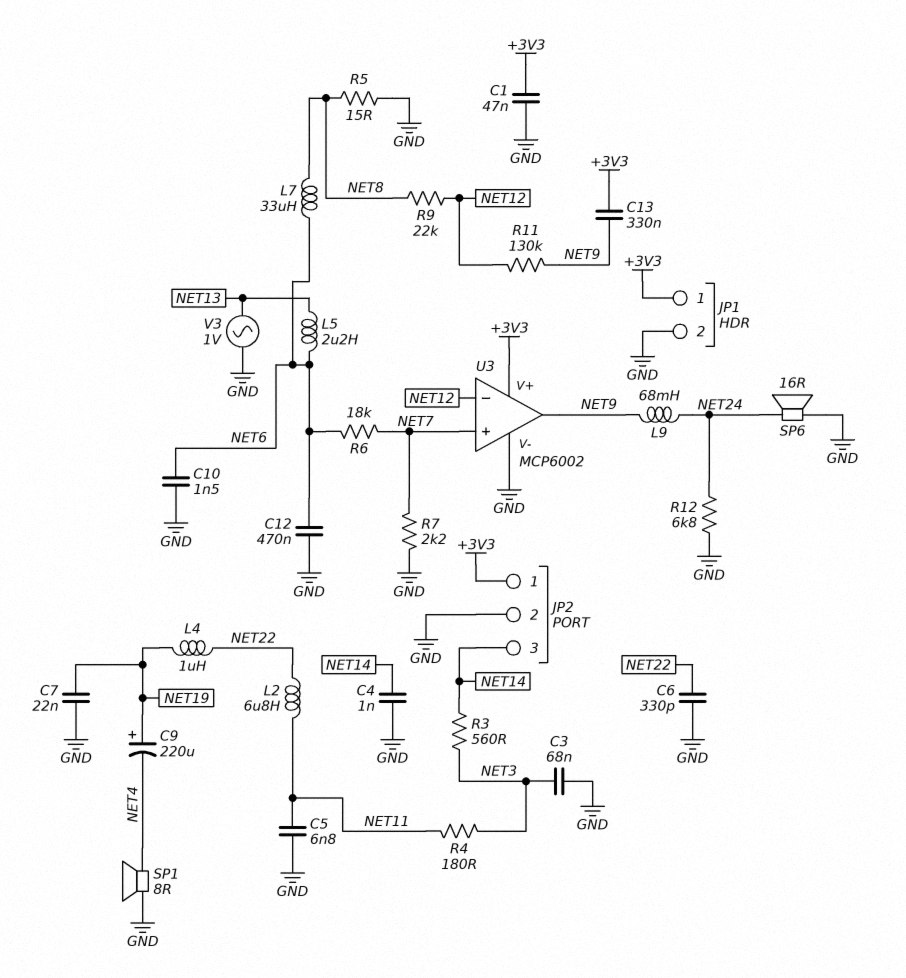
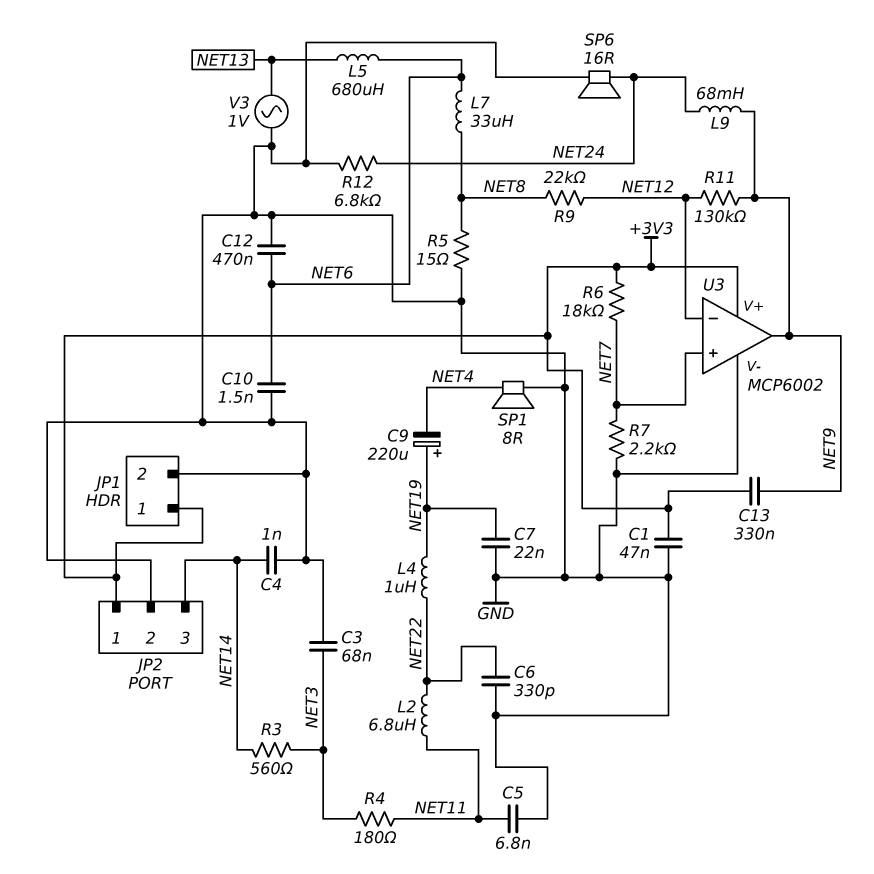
L5: 2.2uH (NET6, NET13) -> 680uH (NET6, NET13)
R6: 18k (NET6, NET7) -> 18k (+3V3, NET7)

